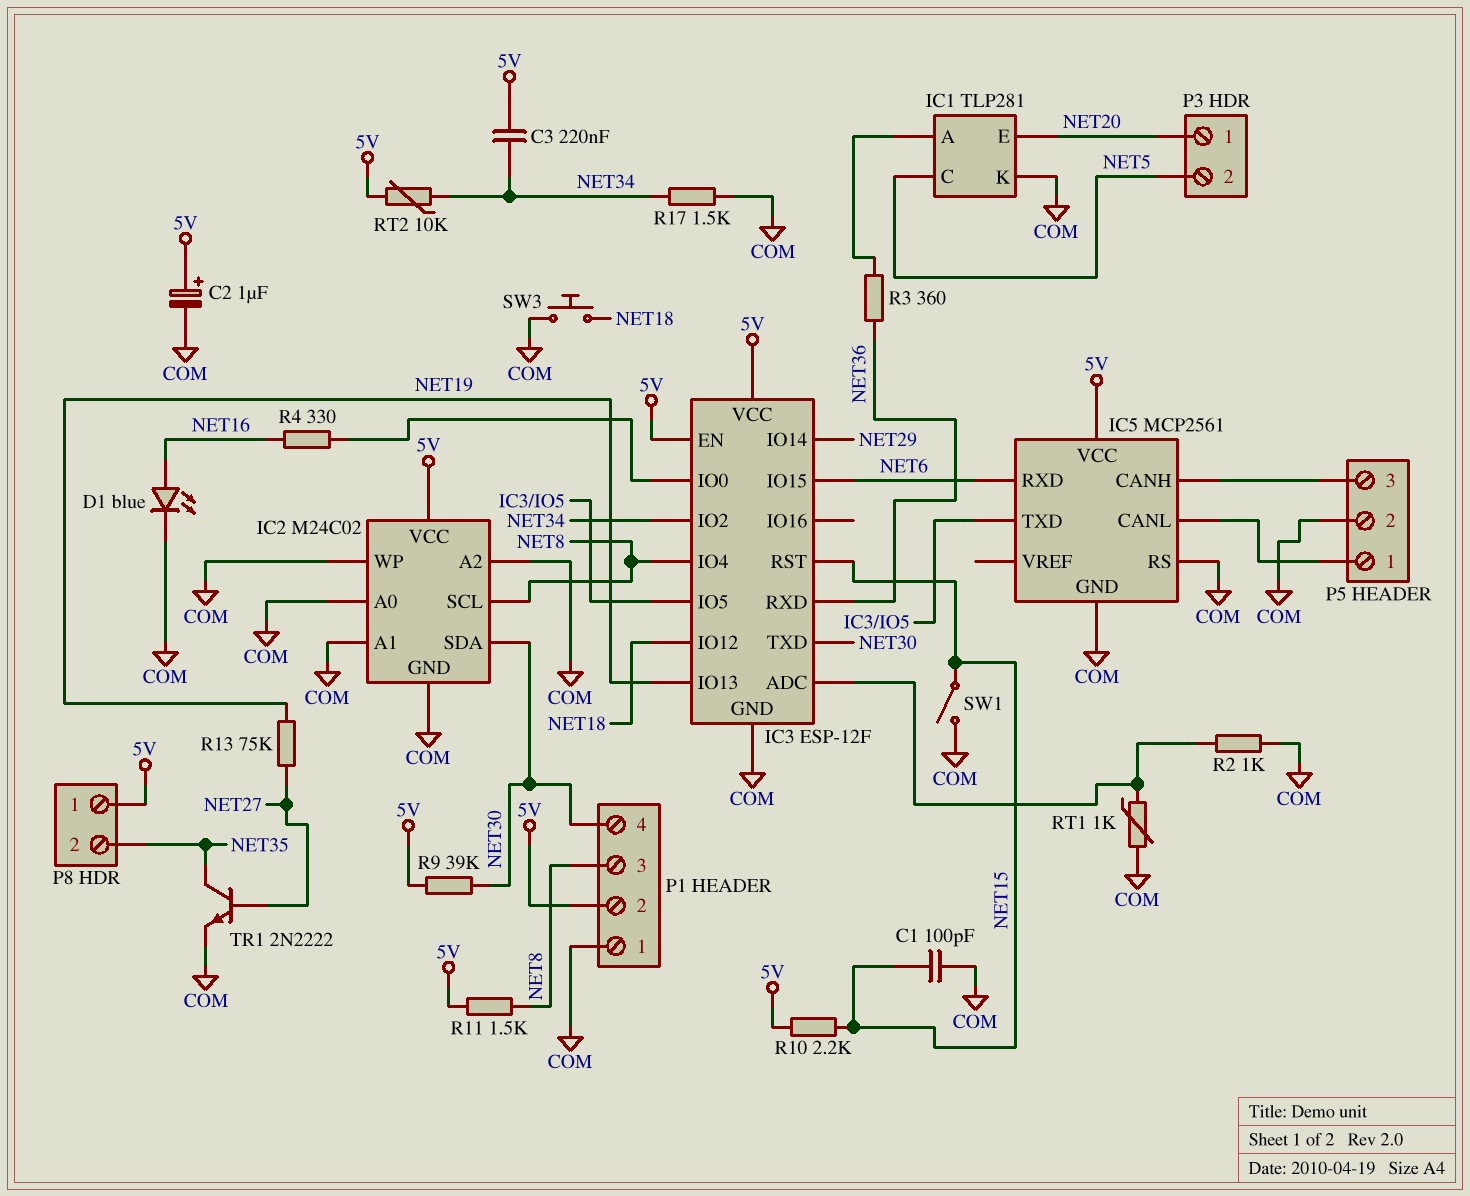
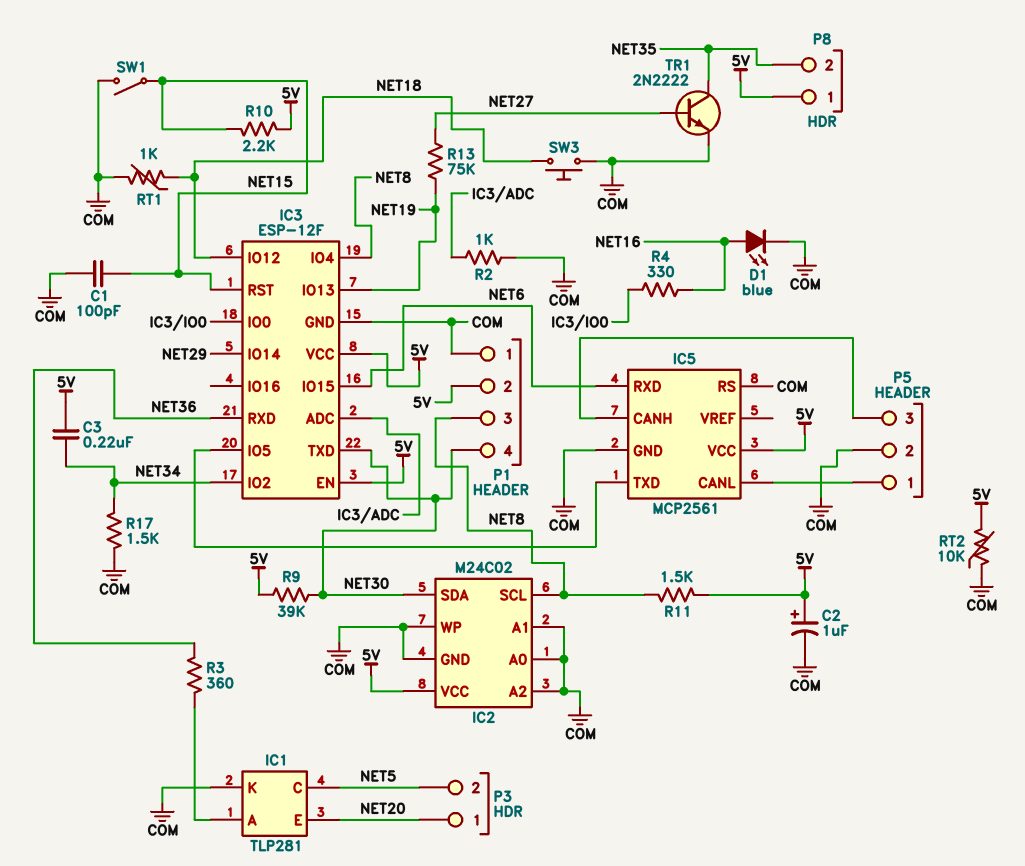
RT1: 1k (COM, IC3/ADC) -> 1k (COM, NET18)
RT2: 10k (5V, NET34) -> 10k (5V, COM)

